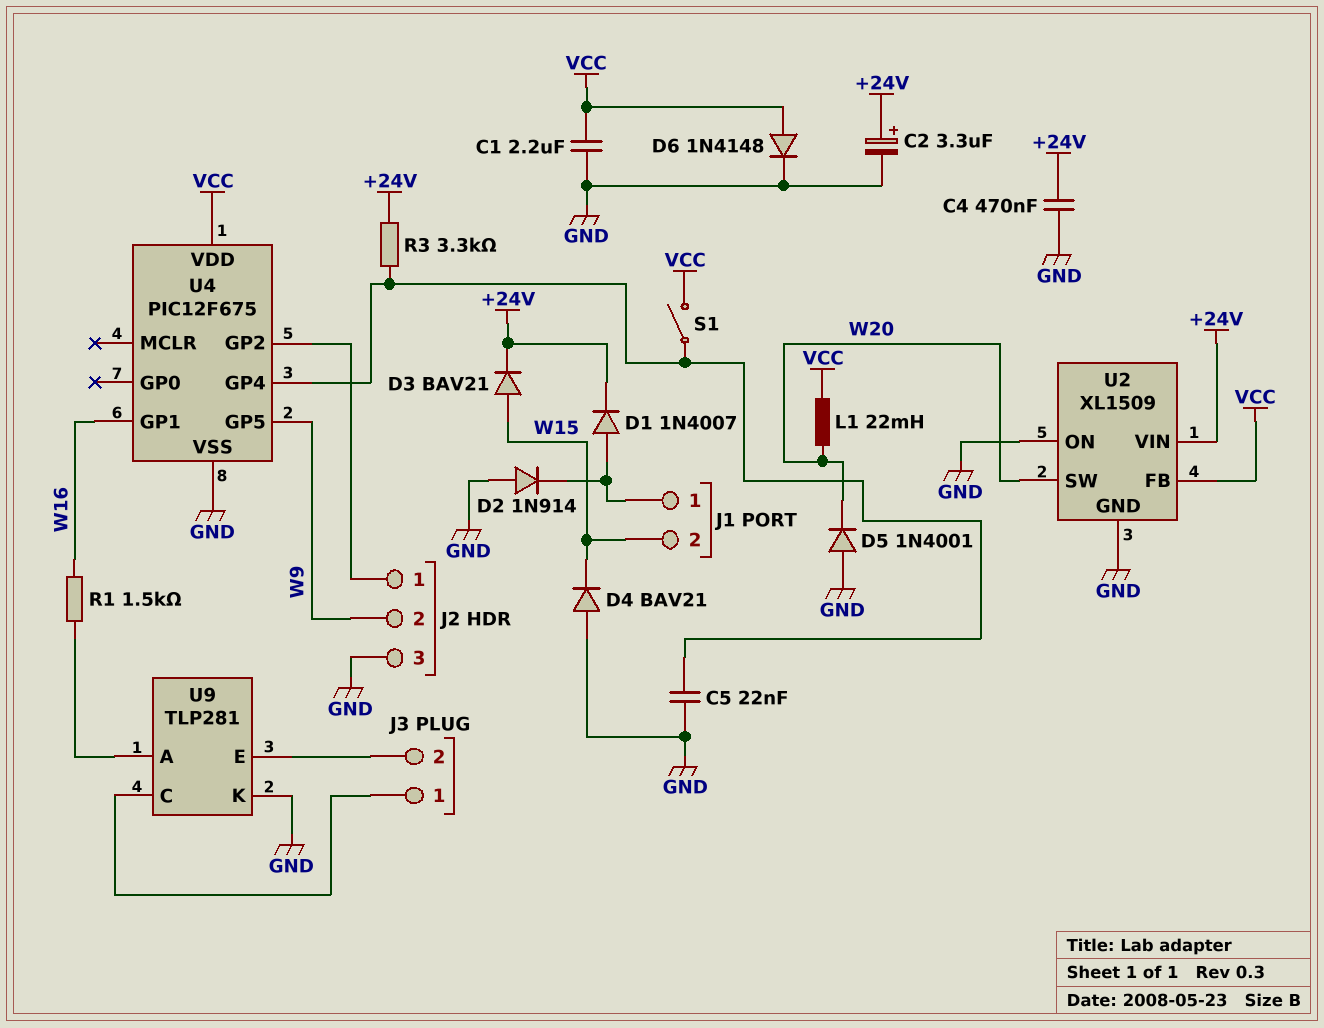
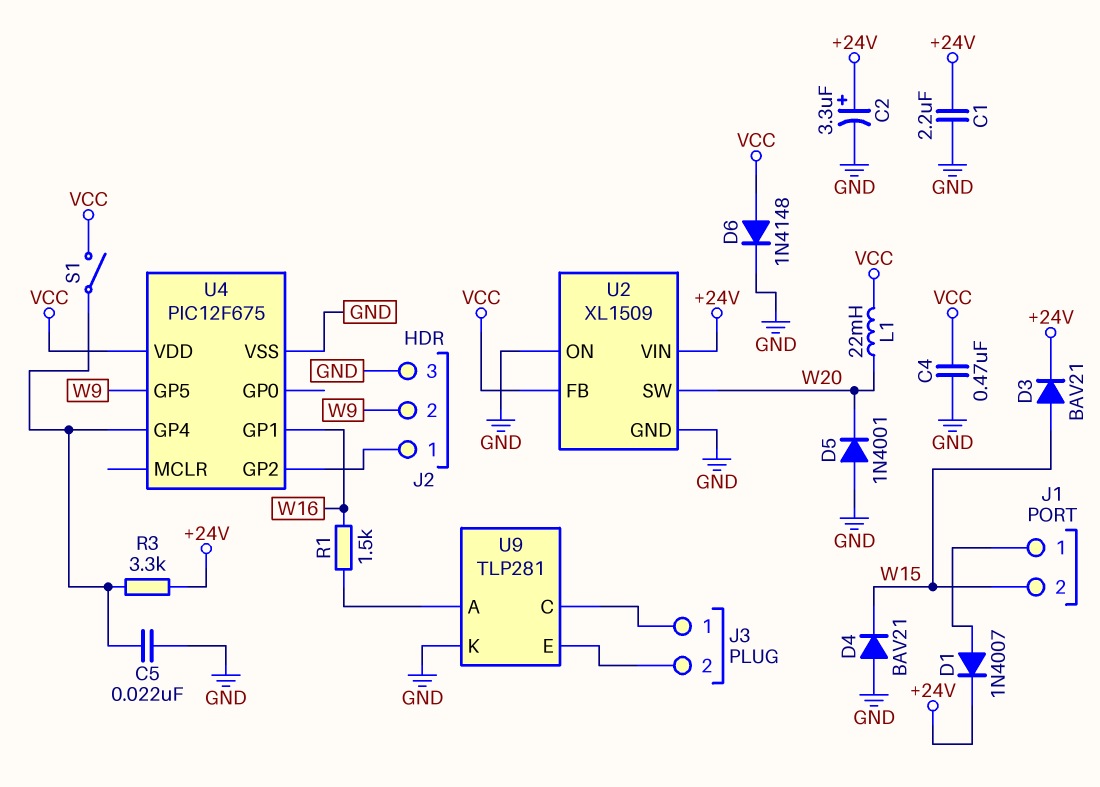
C1: 2.2uF (GND, VCC) -> 2.2uF (+24V, GND)
C4: 470nF (+24V, GND) -> 470nF (GND, VCC)
D2: diode 1N914 (A GND, K J1/1) -> none

